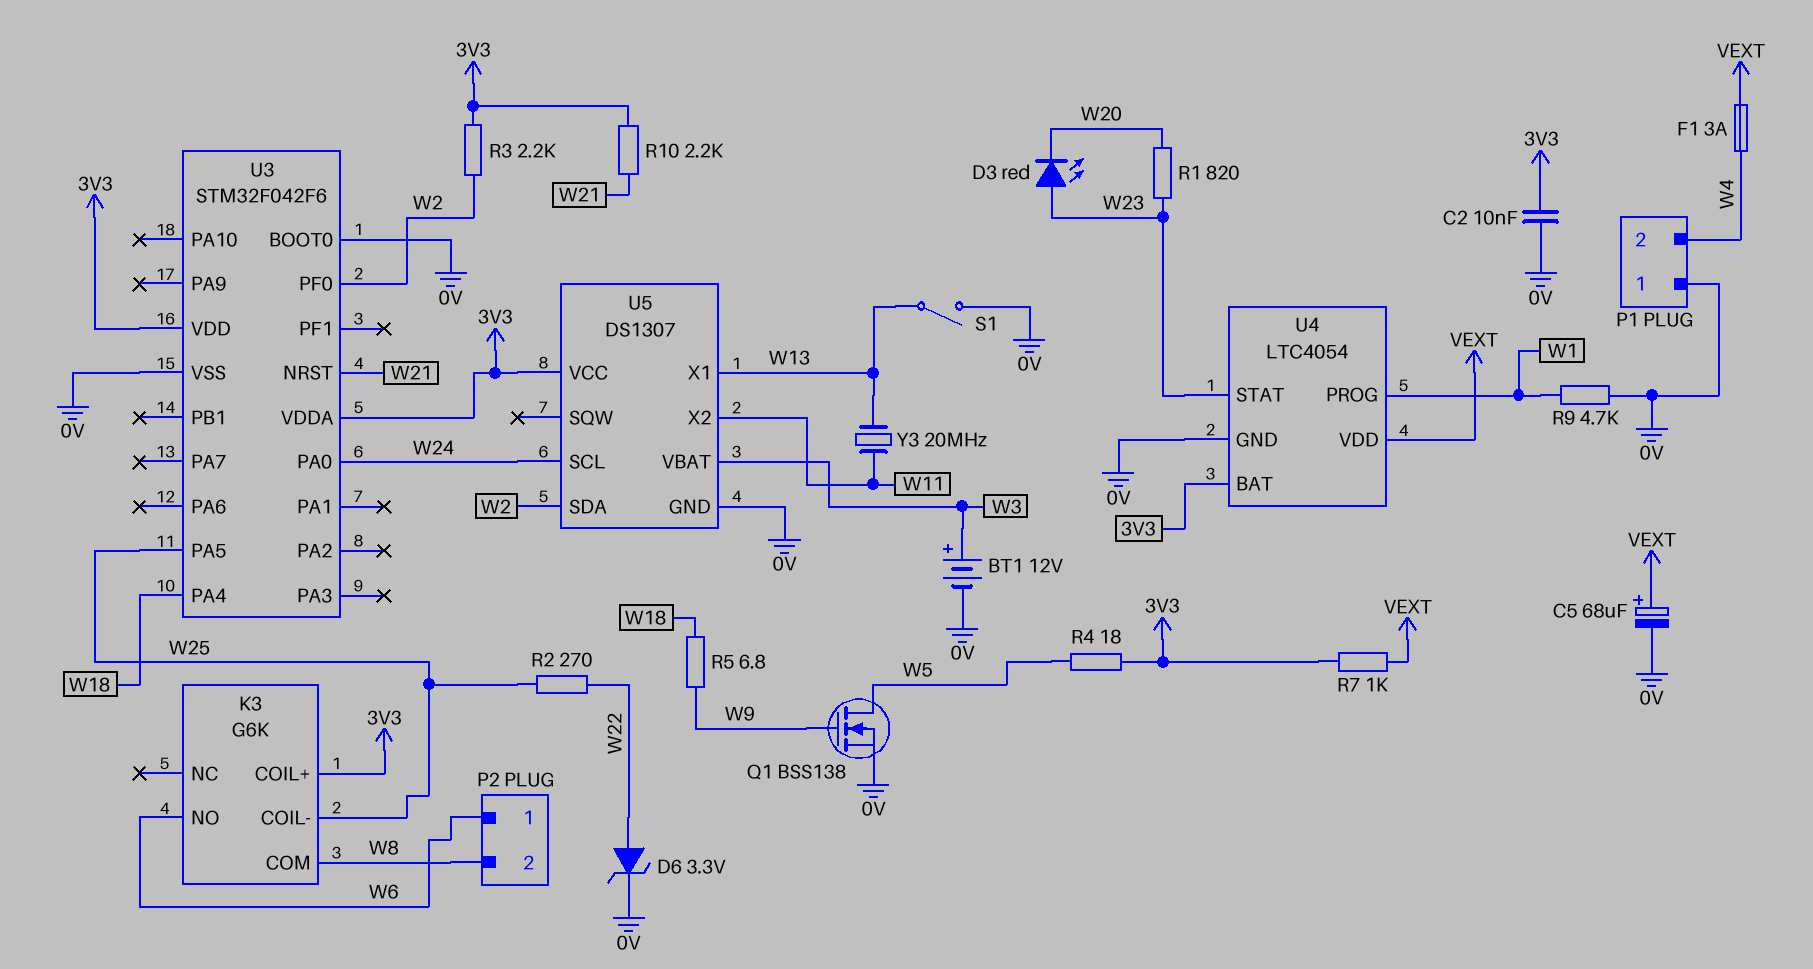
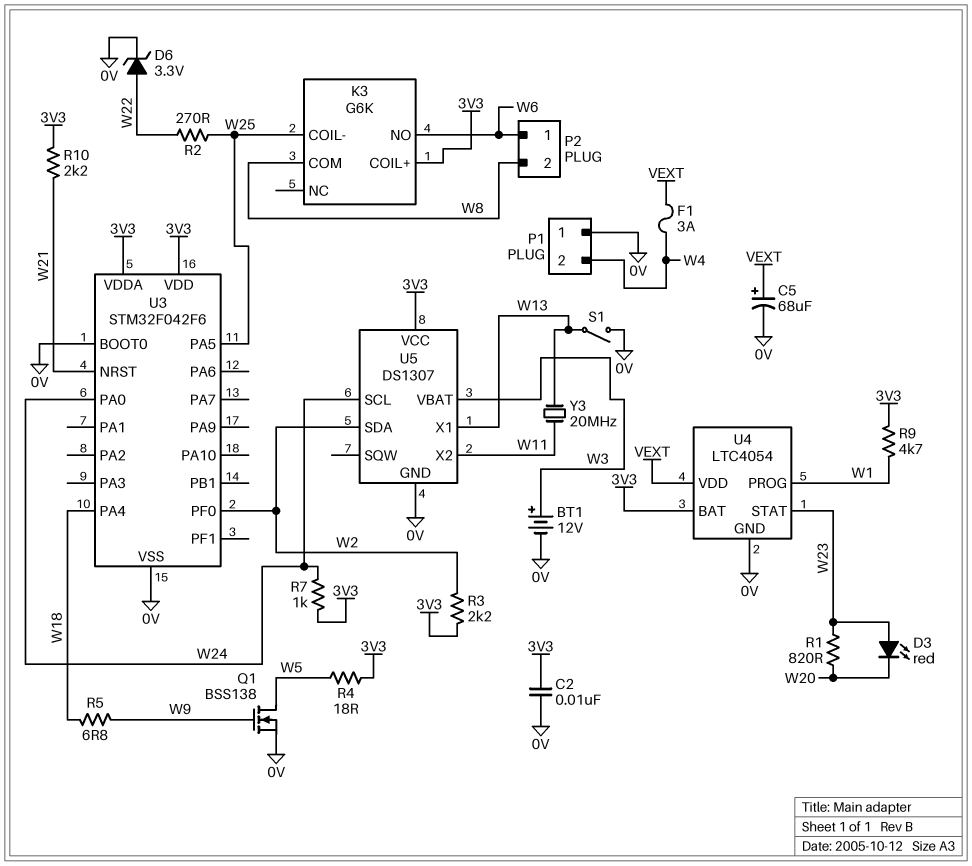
R7: 1k (3V3, VEXT) -> 1k (3V3, W24)
R9: 4.7k (0V, W1) -> 4.7k (3V3, W1)

